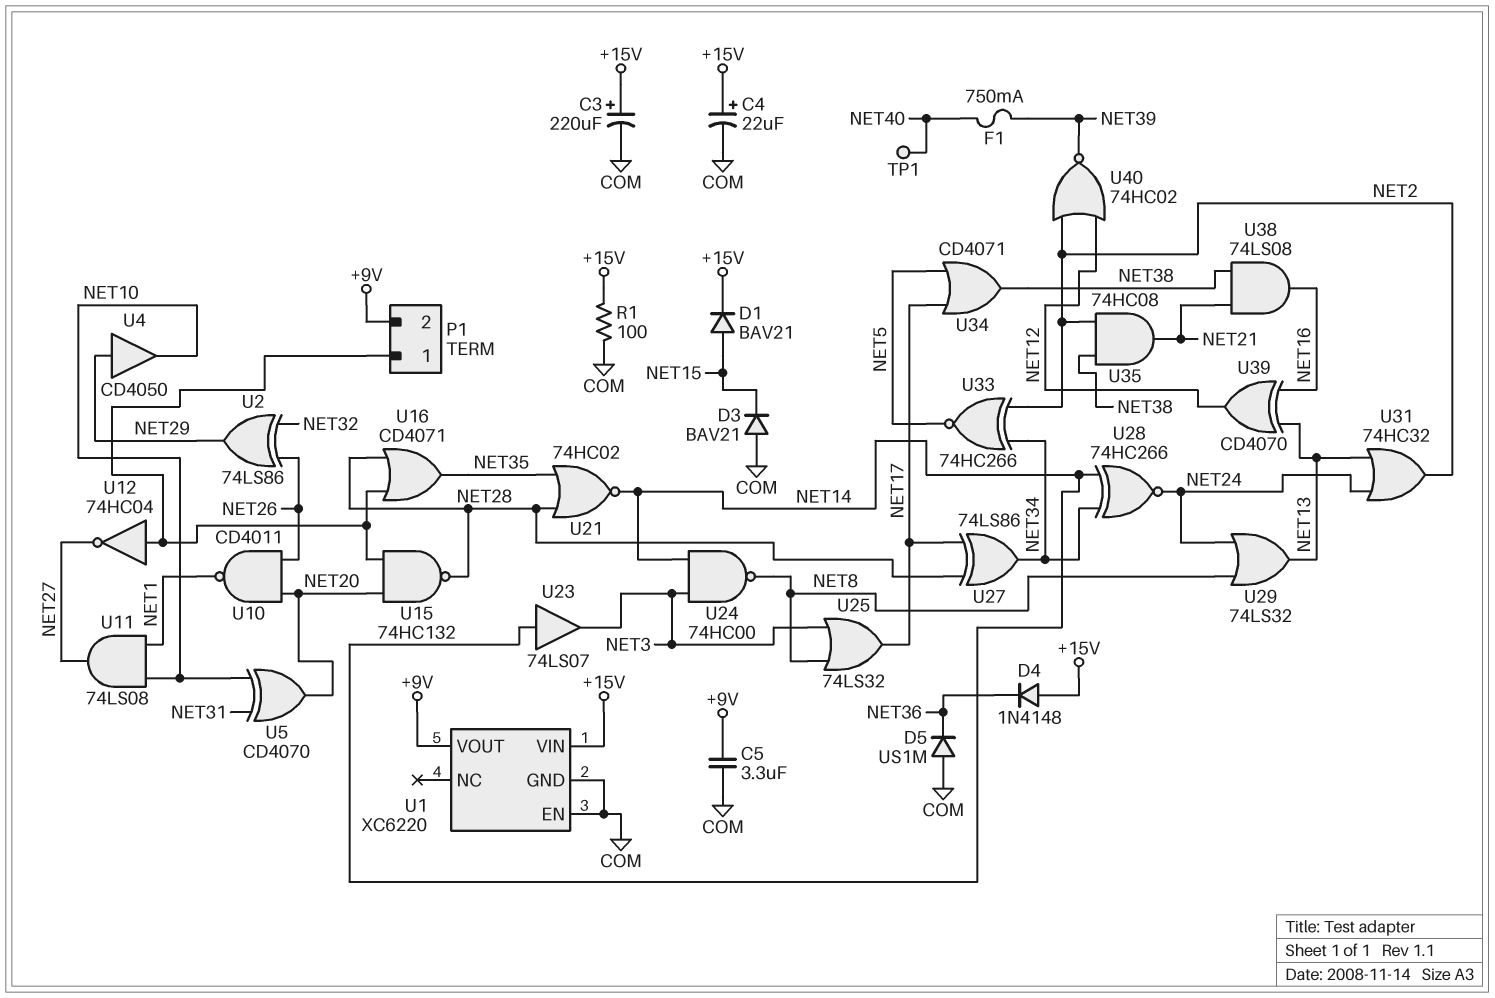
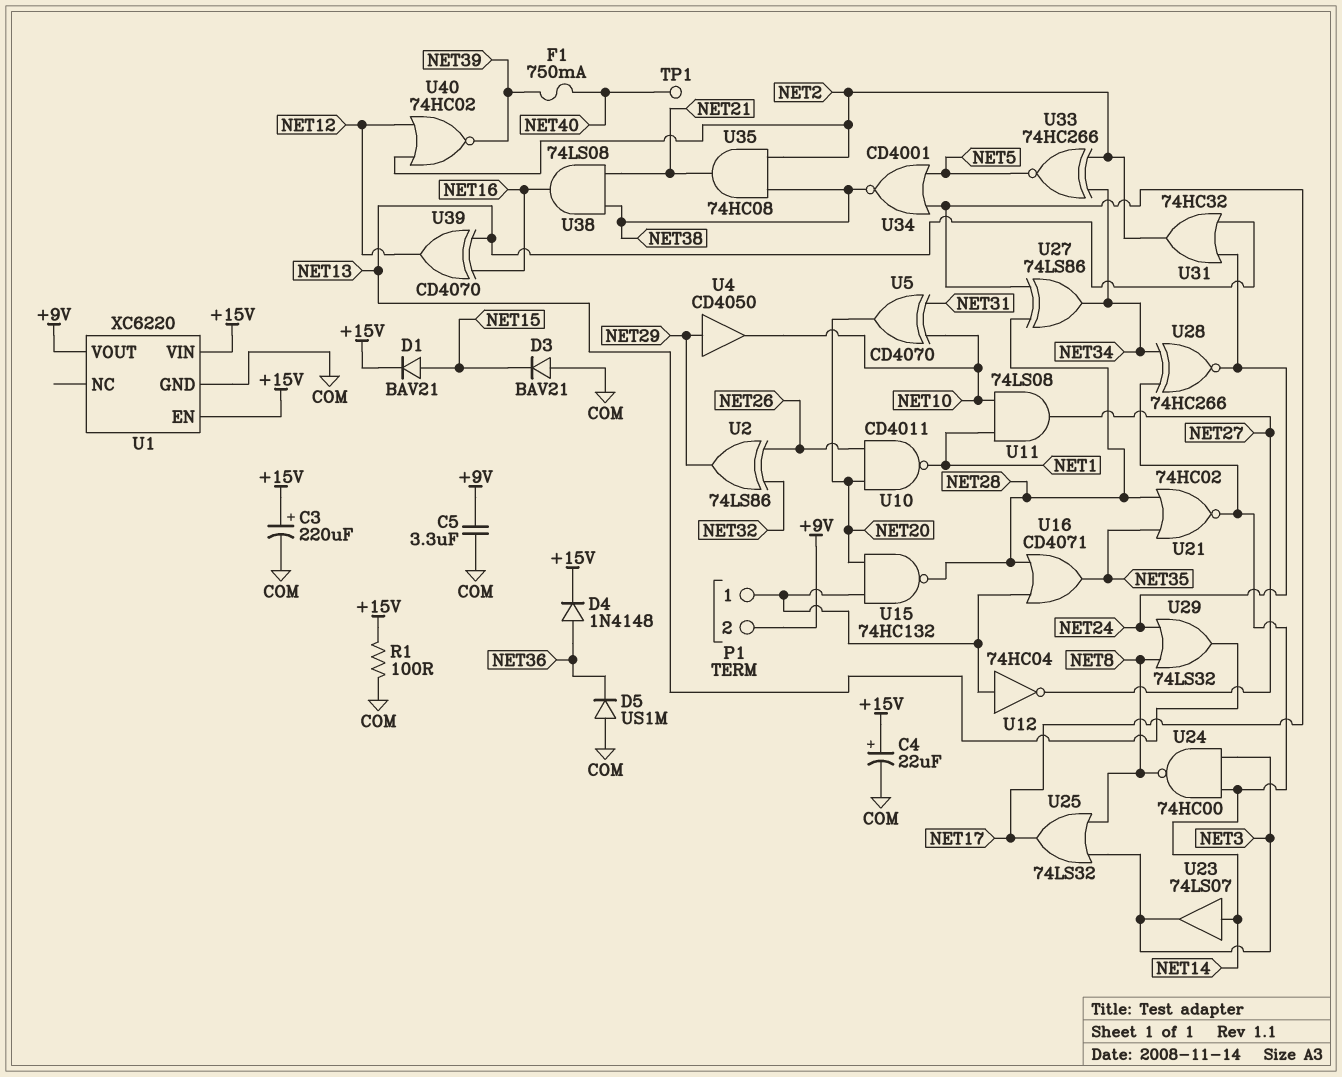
D4: diode 1N4148 (A +15V, K NET36) -> diode 1N4148 (A NET36, K +15V)
U1 pin EN: COM -> +15V
U34: OR CD4071 (in NET5, in NET17, out NET38) -> NOR CD4001 (in NET5, in NET17, out NET38)

